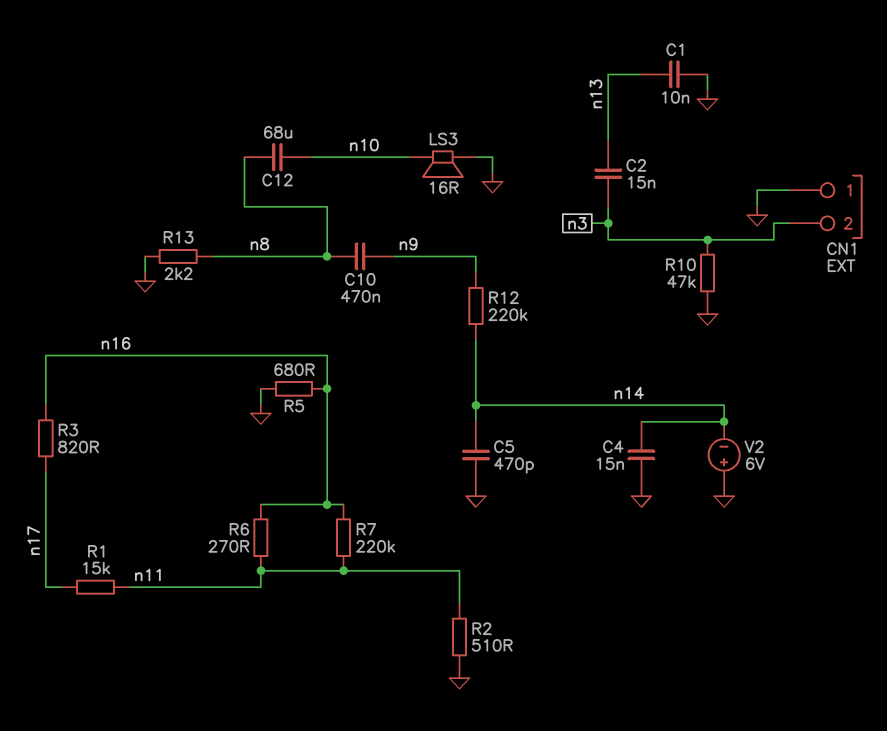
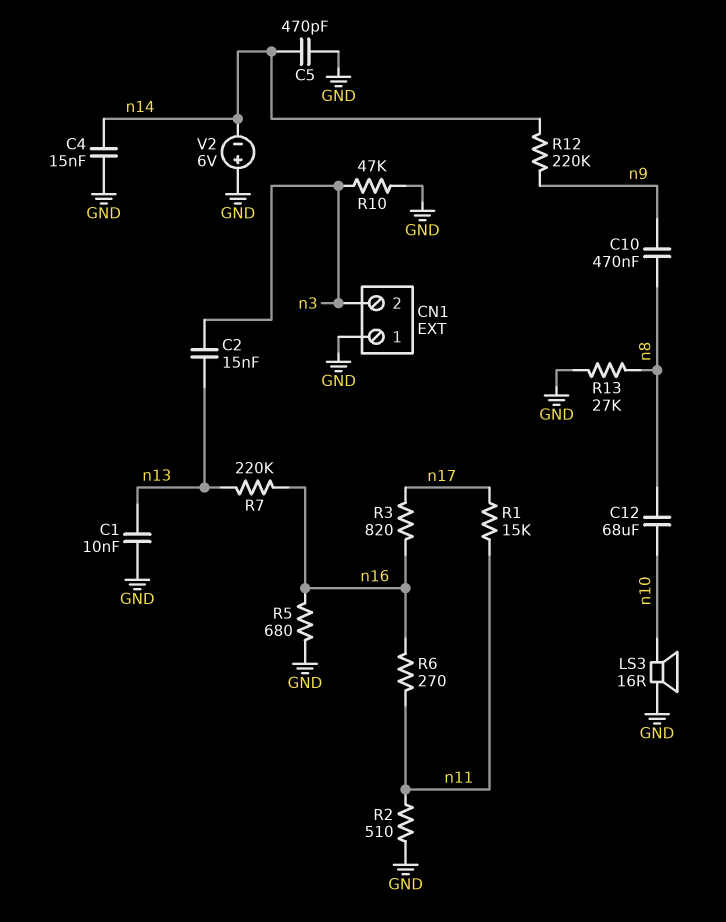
R7: 220k (n11, n16) -> 220k (n13, n16)
R13: 2.2k (GND, n8) -> 27k (GND, n8)

